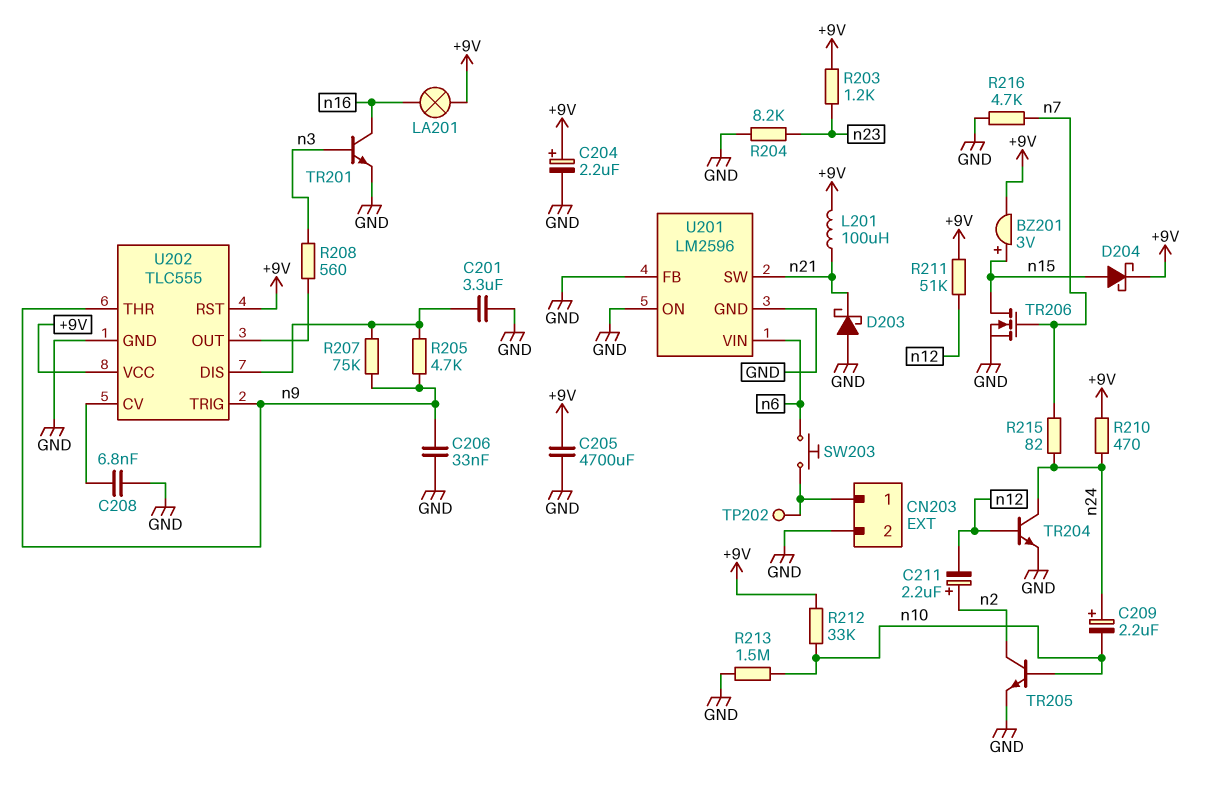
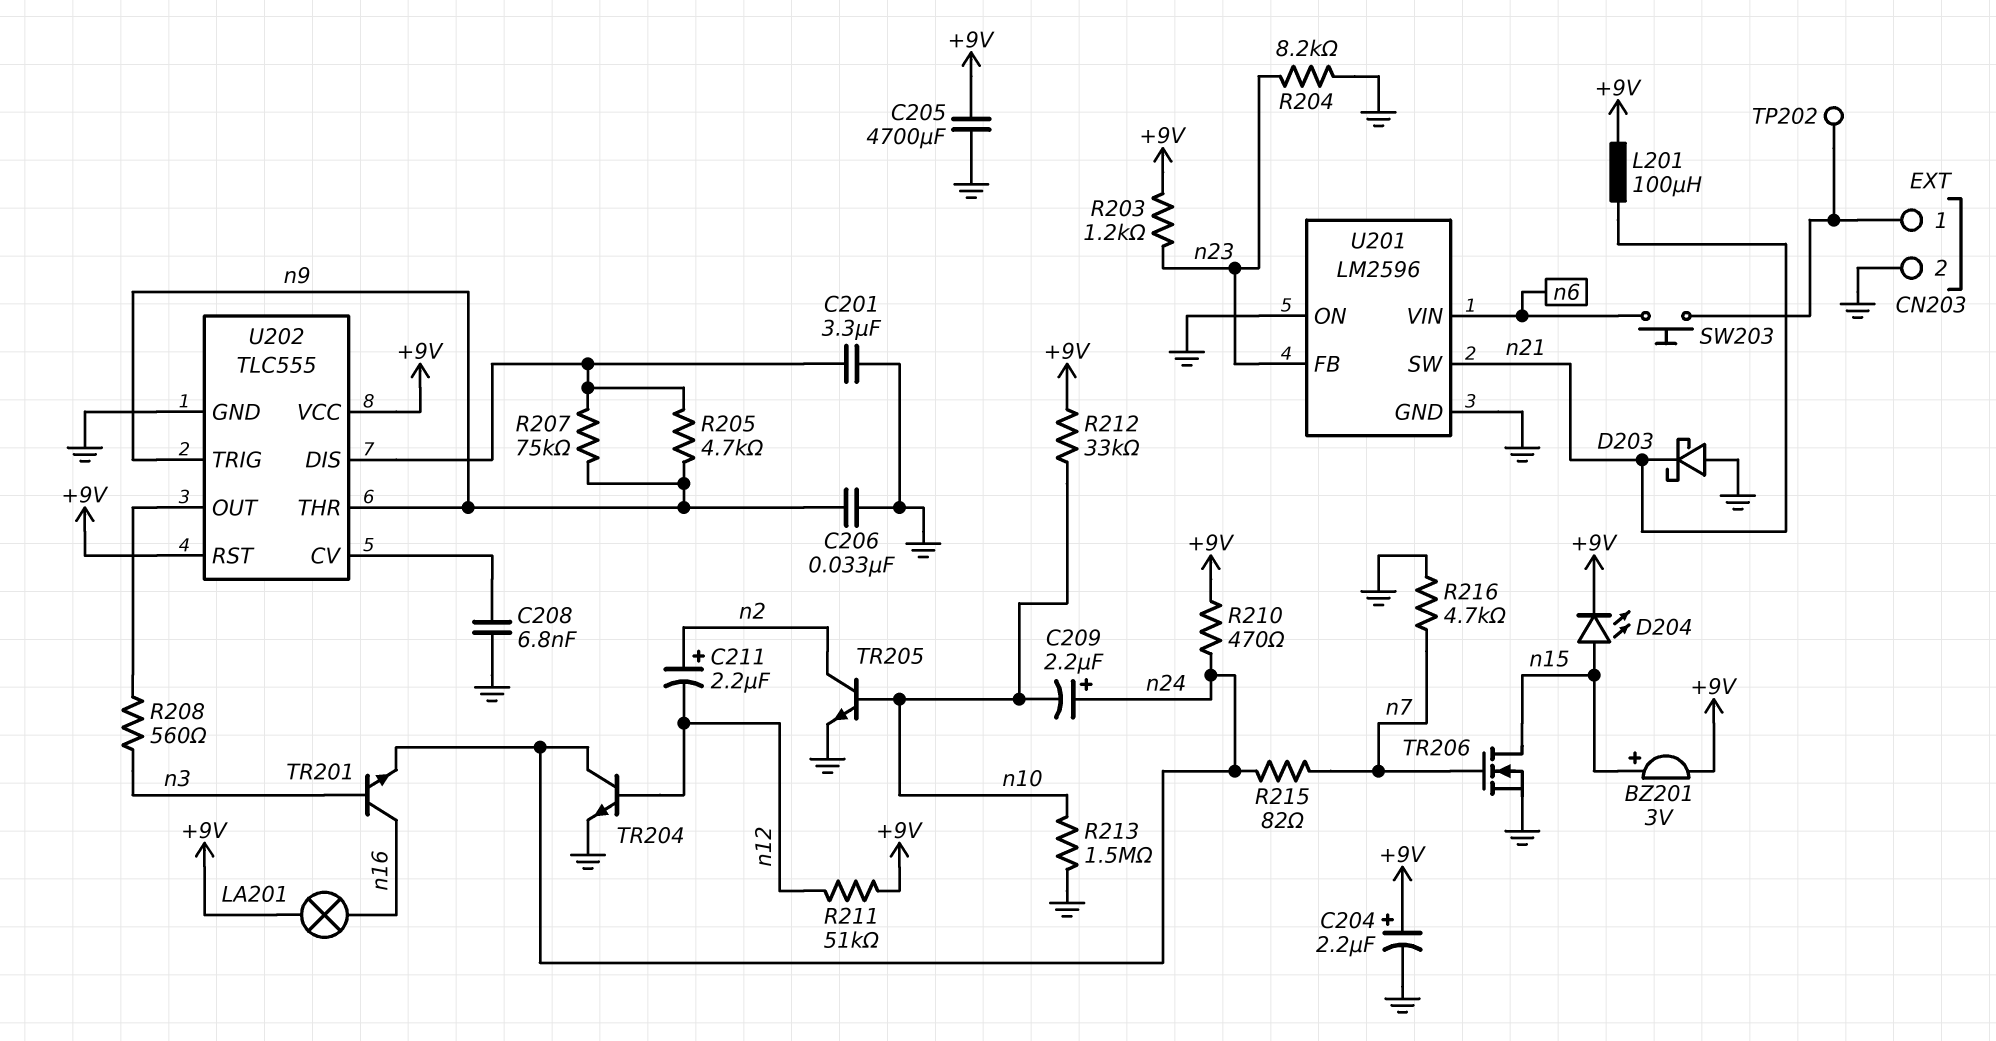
D204: schottky (A n15, K +9V) -> LED (A n15, K +9V)
TR201: NPN (B n3, C n16, E GND) -> NPN (B n3, C n16, E n24)
U201 pin FB: GND -> n23

